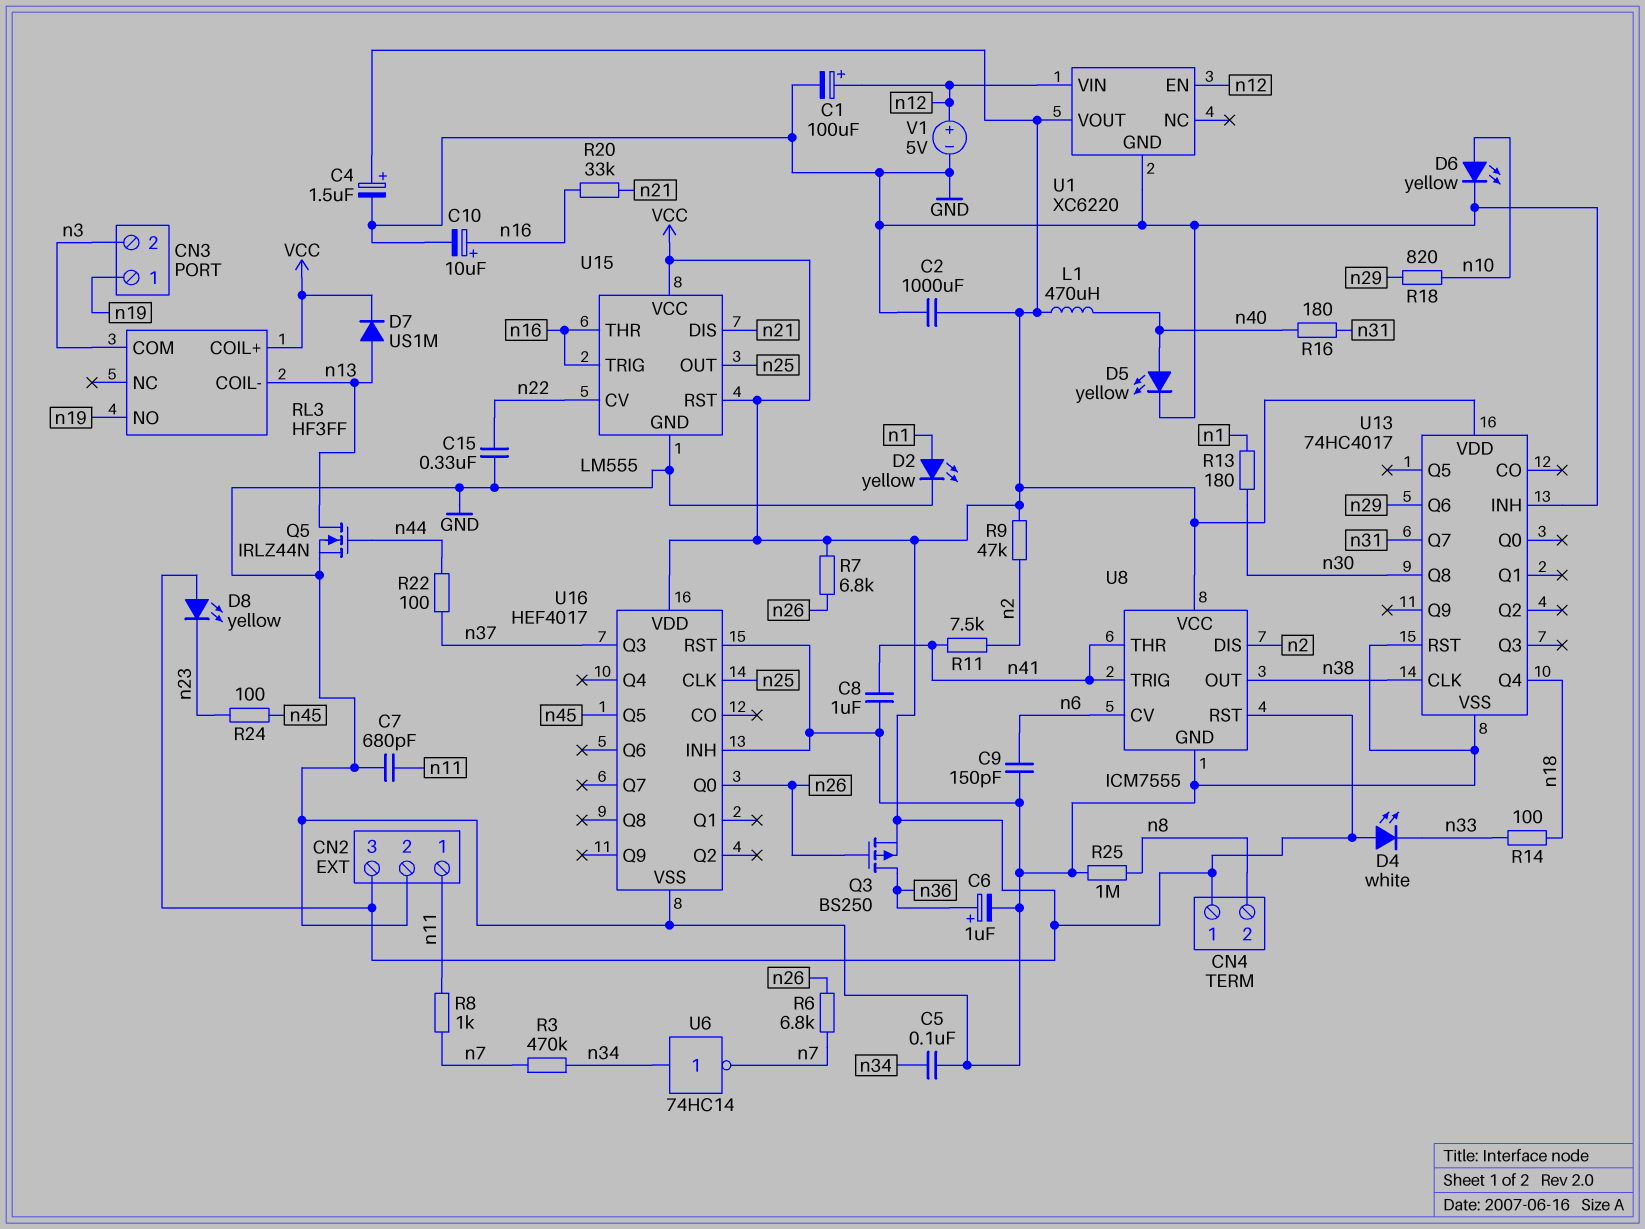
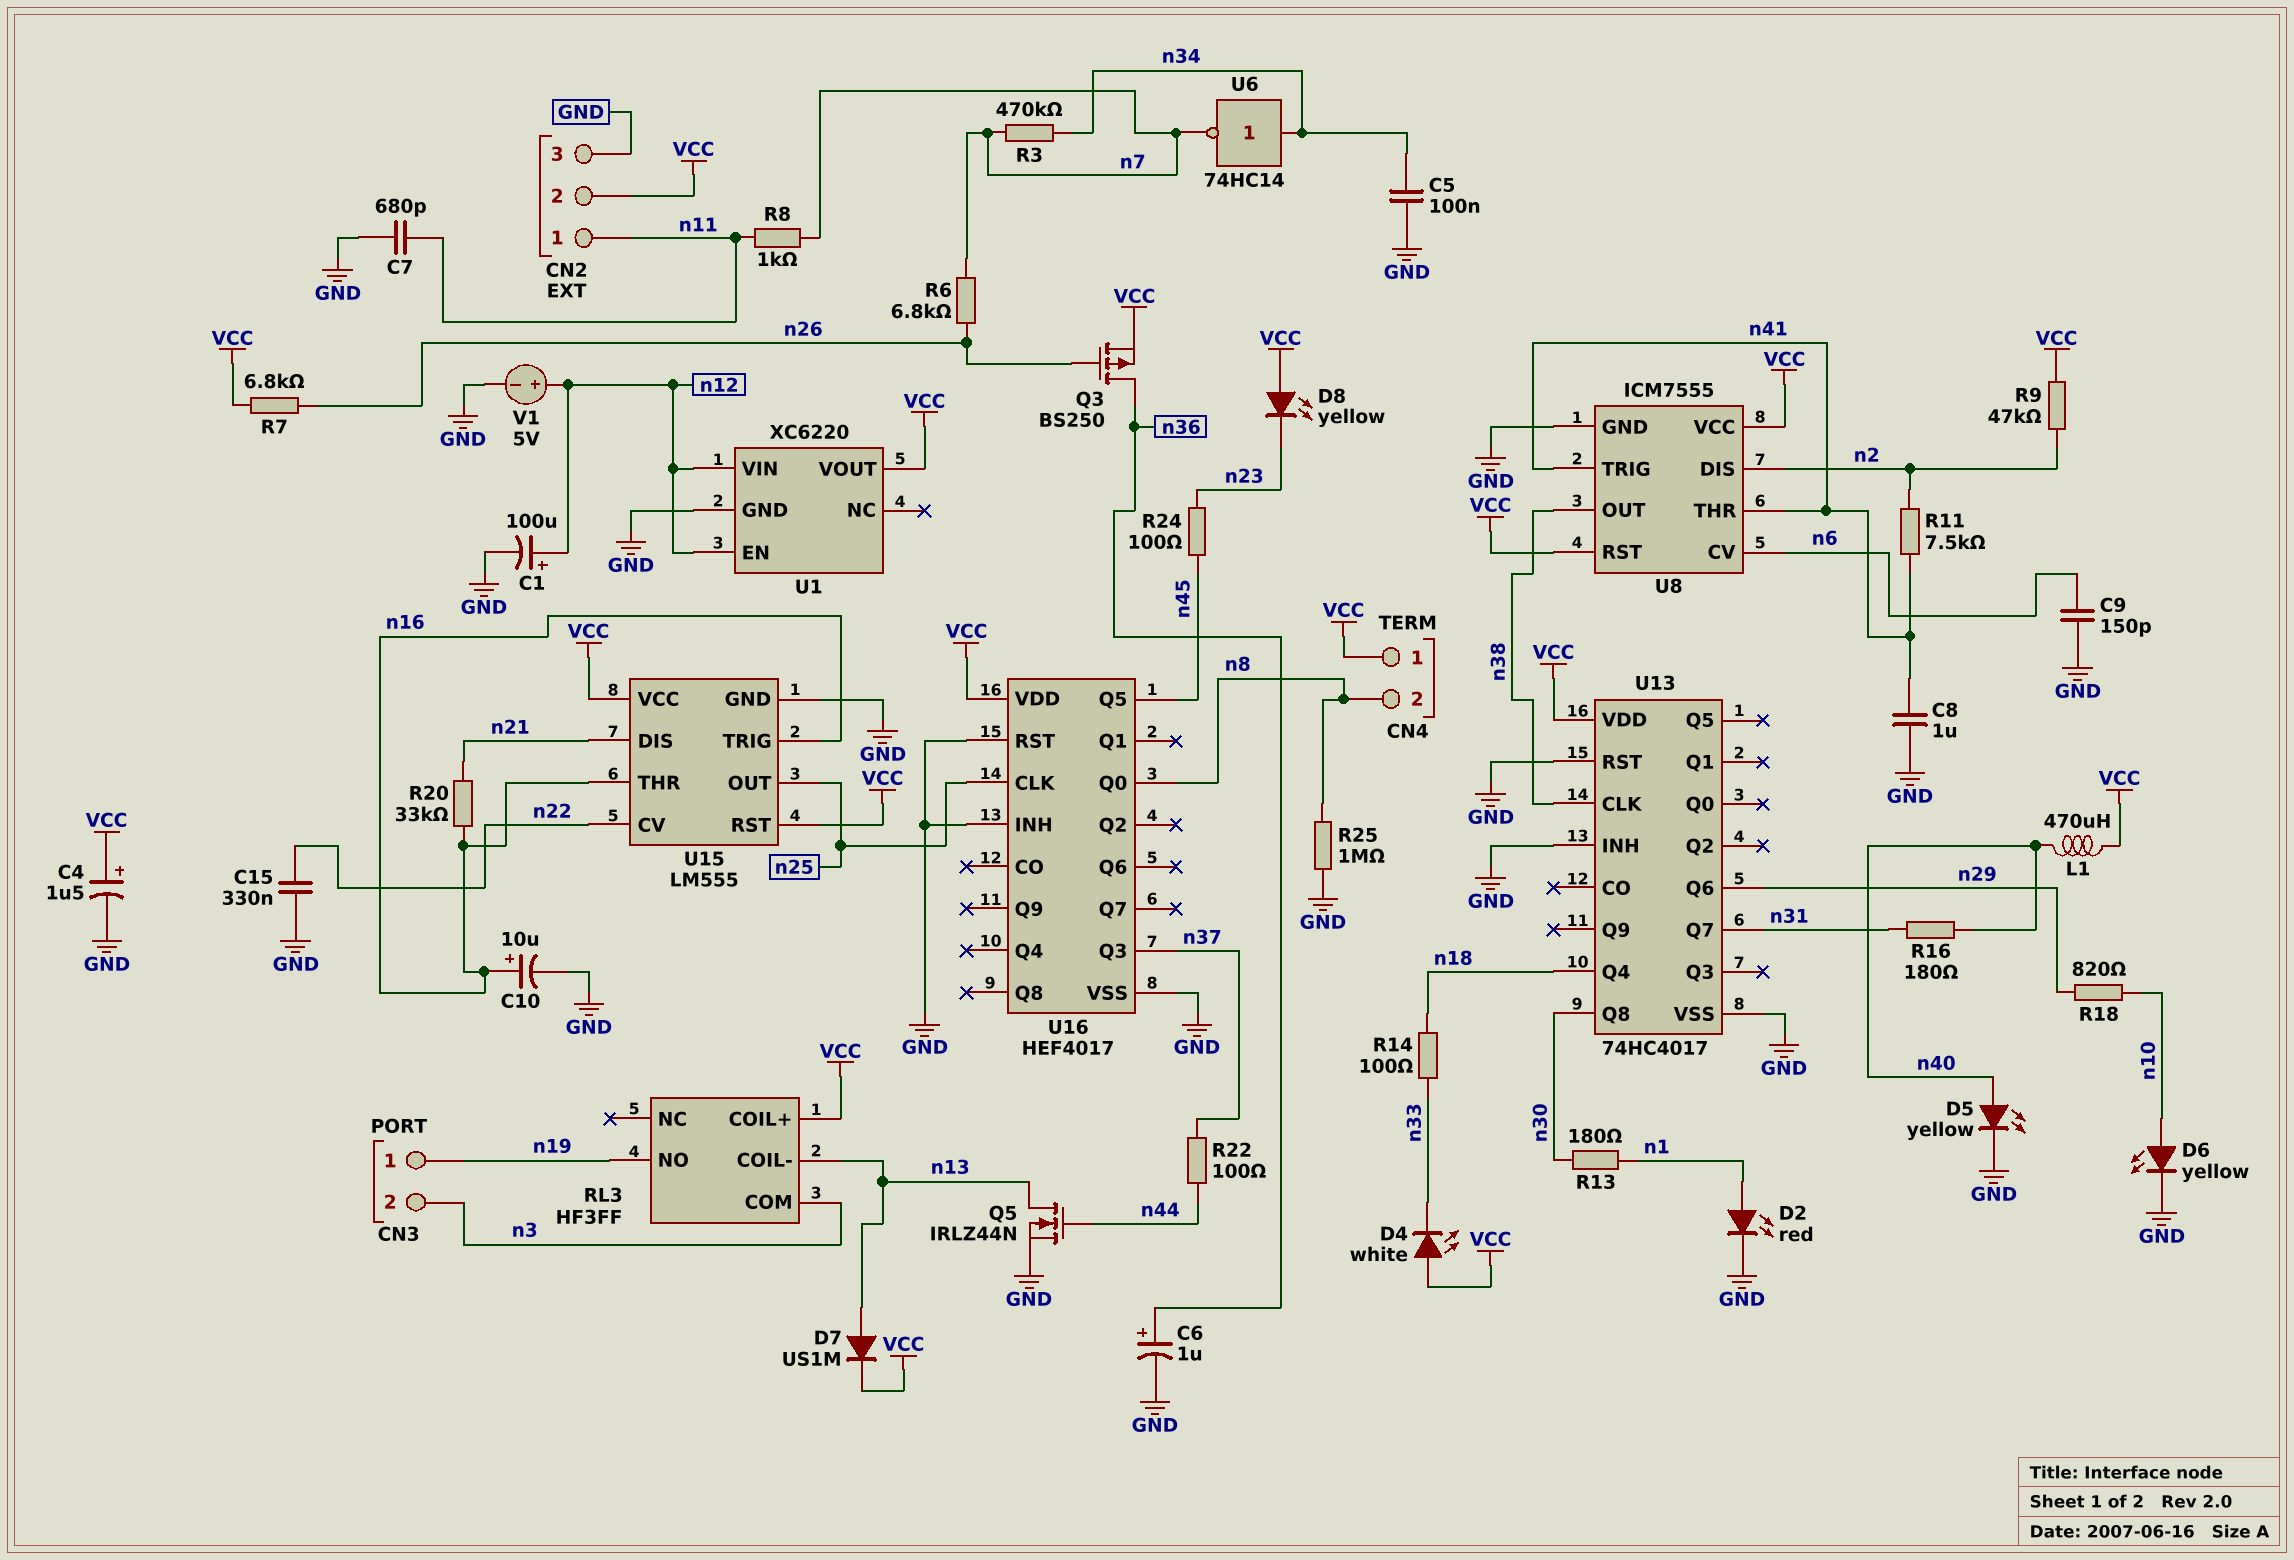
C2: 1000uF (GND, VCC) -> none
CN2 pin 2: GND -> VCC
CN2 pin 3: VCC -> GND
D2: LED yellow (A n1, K GND) -> LED red (A n1, K GND)
U16 pin Q0: n26 -> n8

